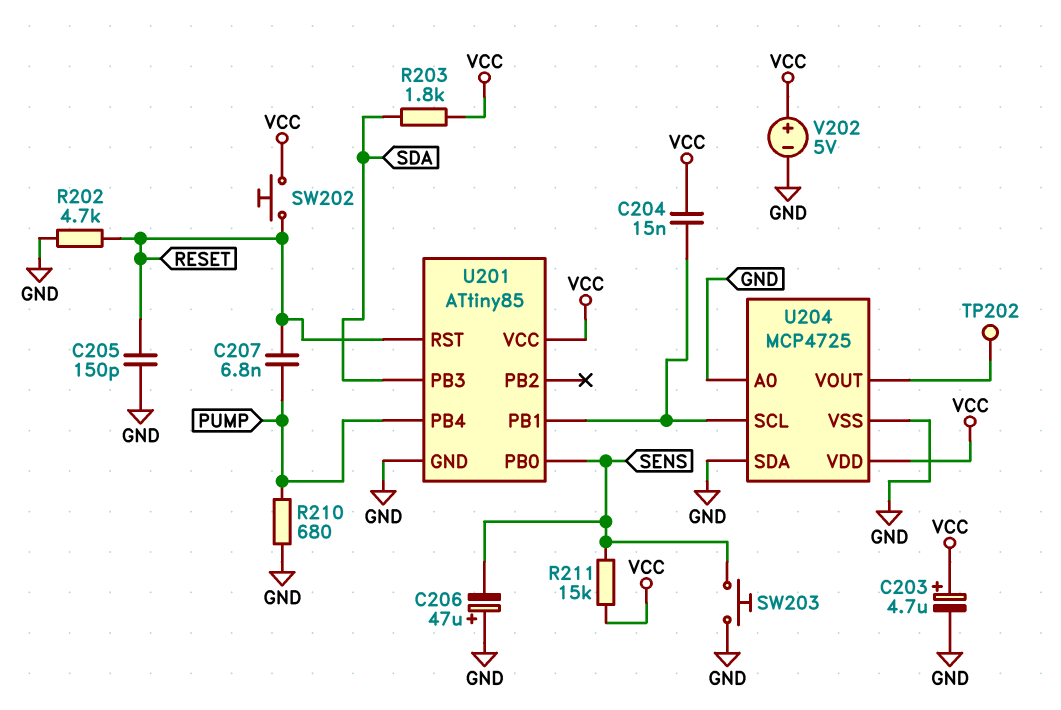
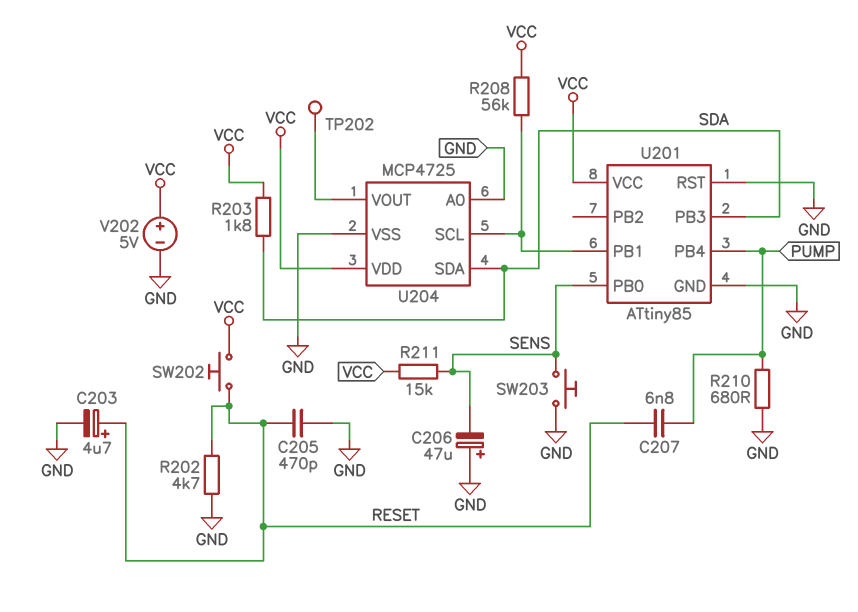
C203: 4.7uF (plus VCC, minus GND) -> 4.7uF (plus RESET, minus GND)
C204: 15nF (U201/PB1, VCC) -> none
C205: 150pF (GND, RESET) -> 470pF (GND, RESET)
R208: none -> 56k (U201/PB1, VCC)
U201 pin RST: RESET -> GND
U204 pin SDA: GND -> SDA

